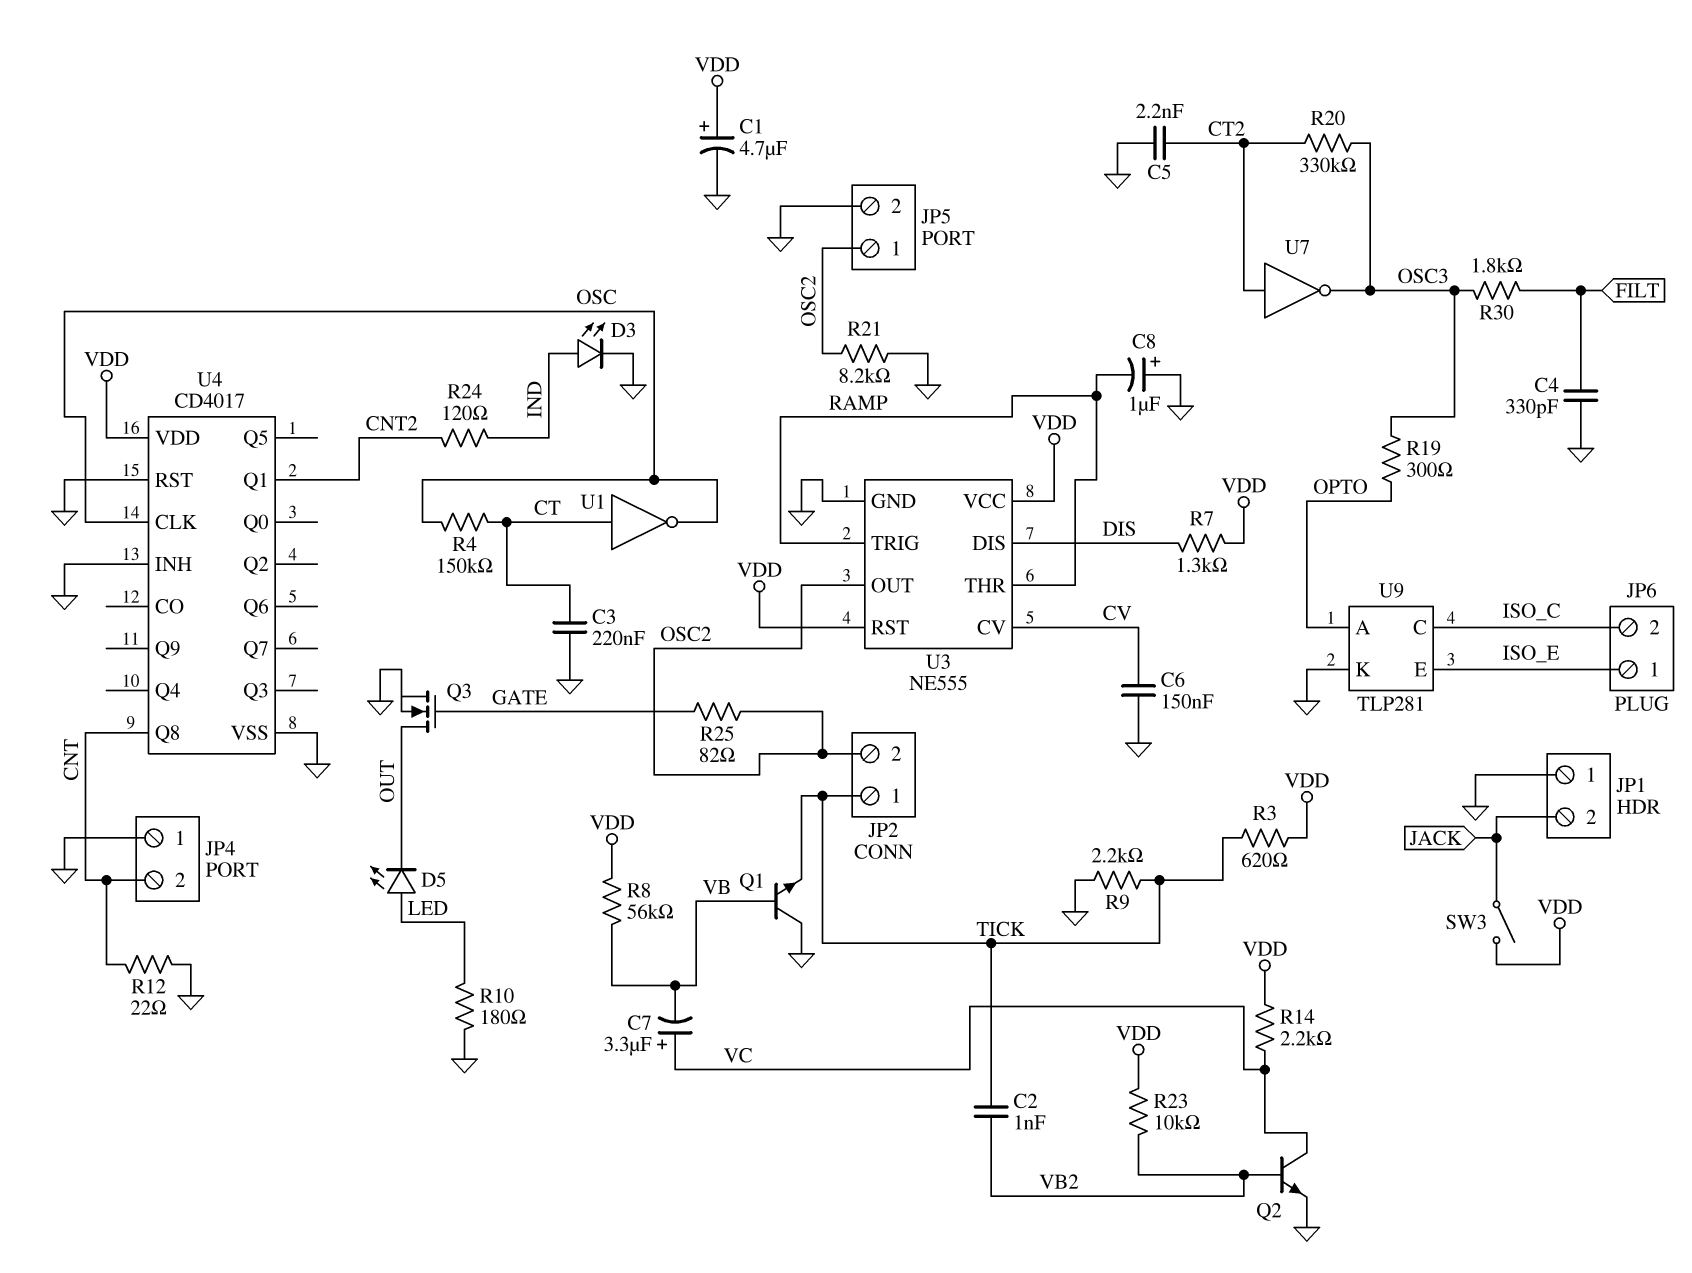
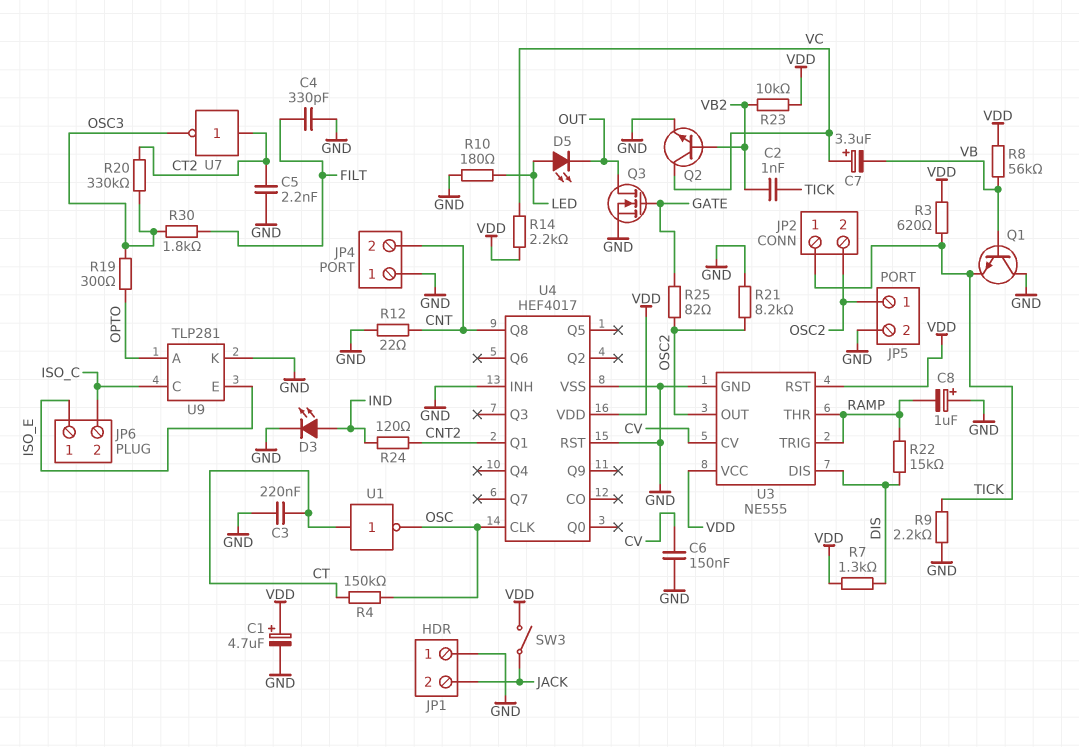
R22: none -> 15k (DIS, RAMP)
U4: CD4017 -> HEF4017

